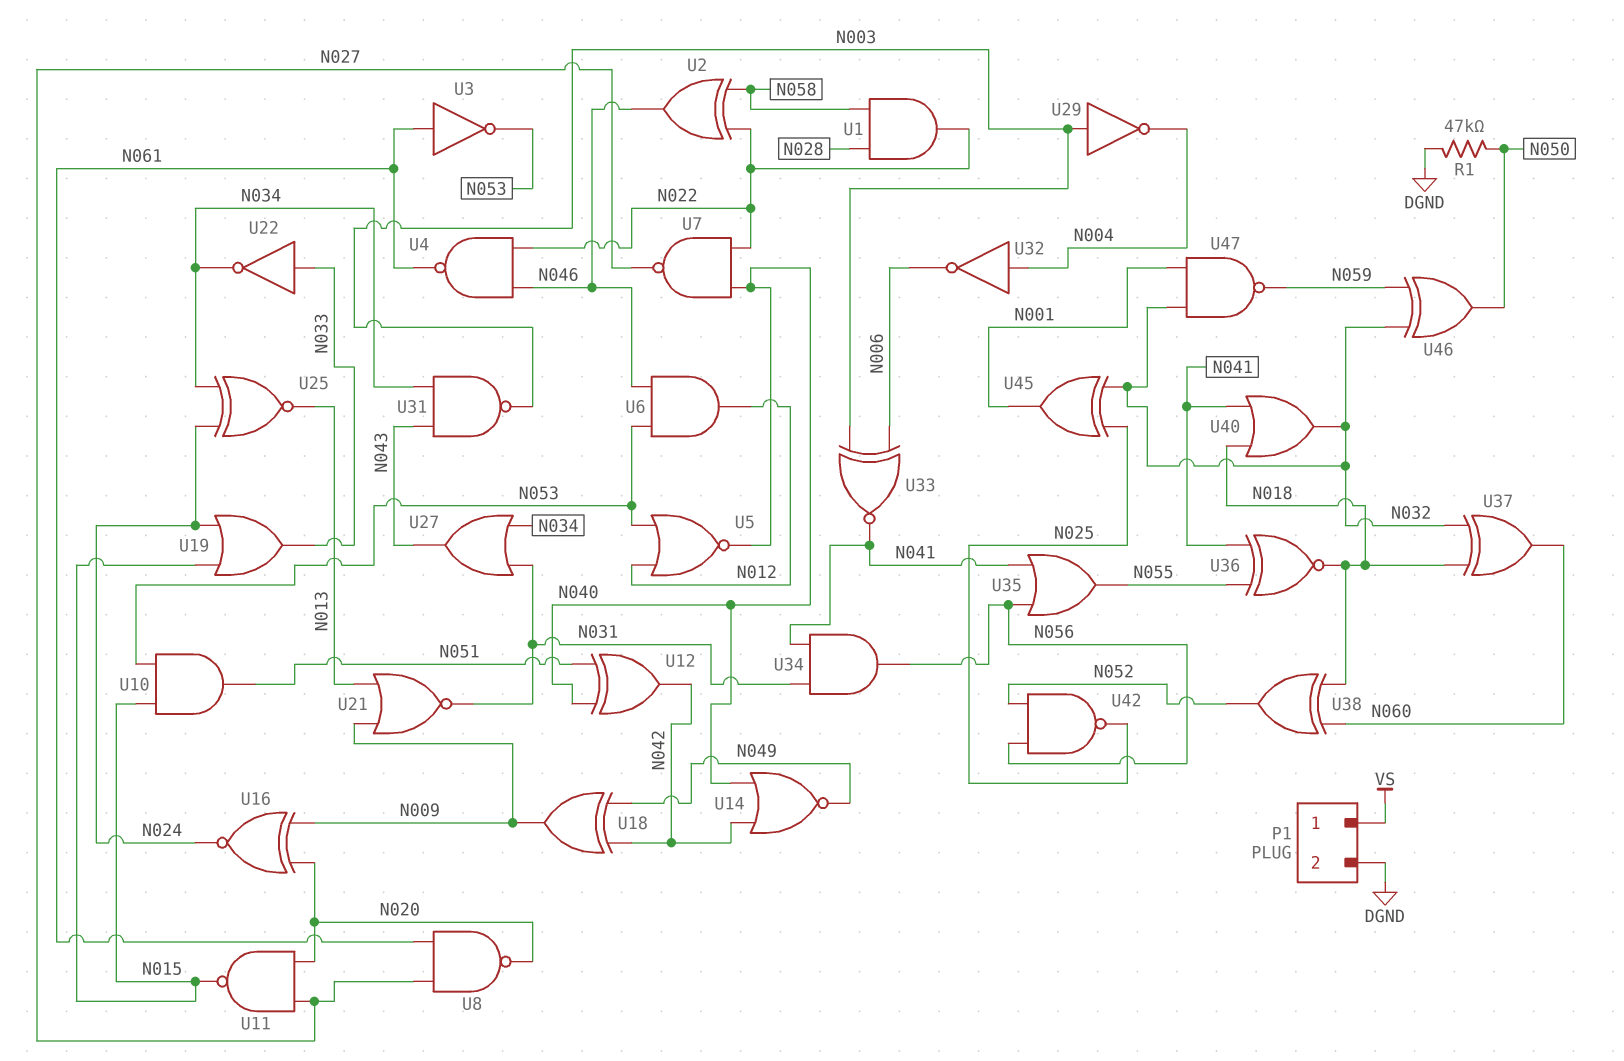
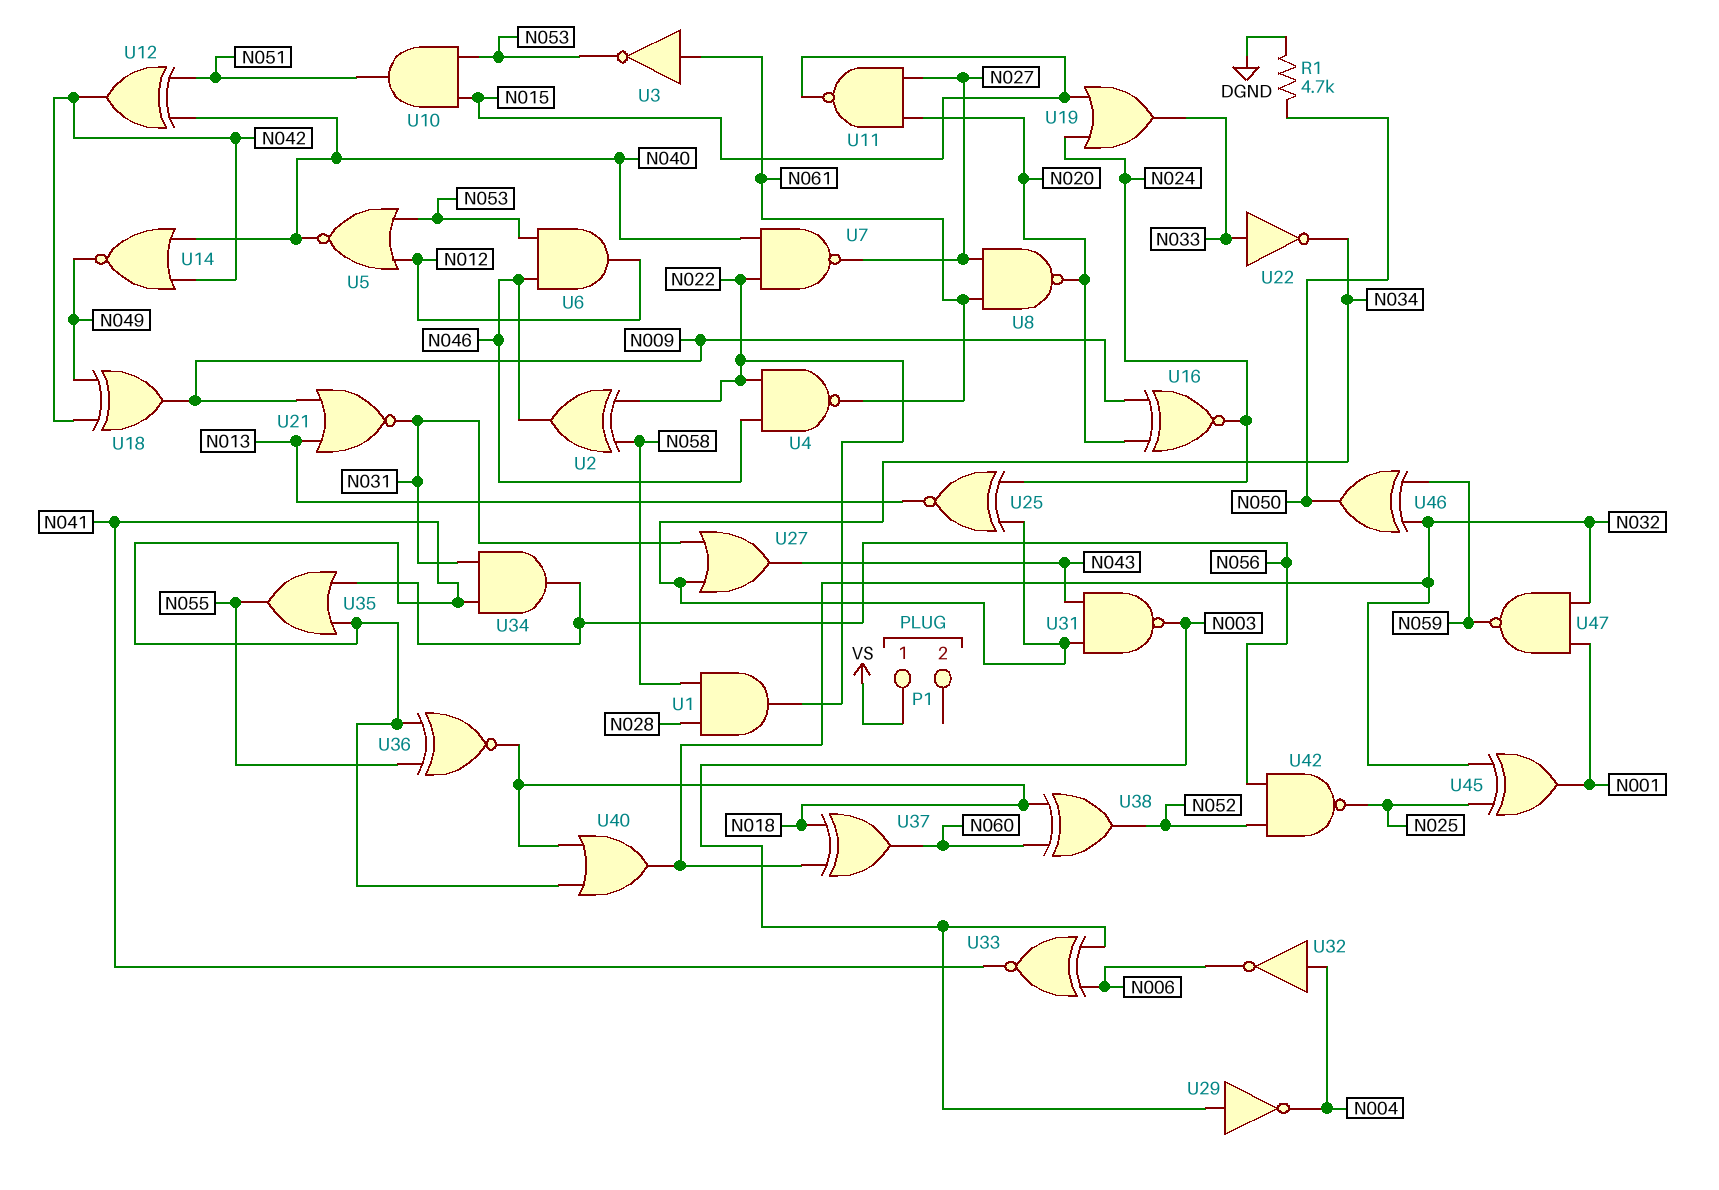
P1 pin 2: DGND -> none
R1: 47k (DGND, N050) -> 4.7k (DGND, N050)

